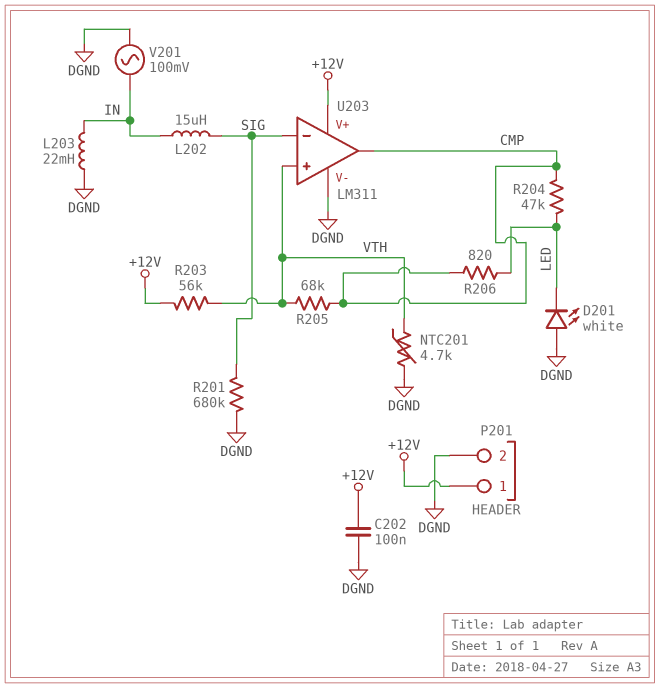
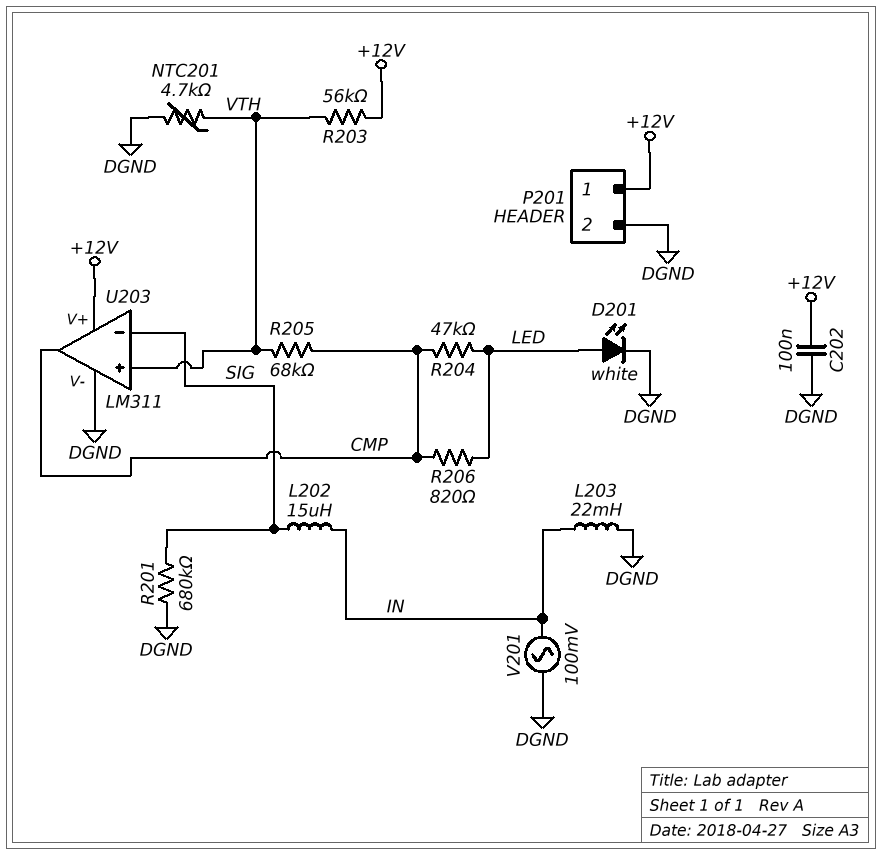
D201: LED white (A DGND, K LED) -> LED white (A LED, K DGND)

